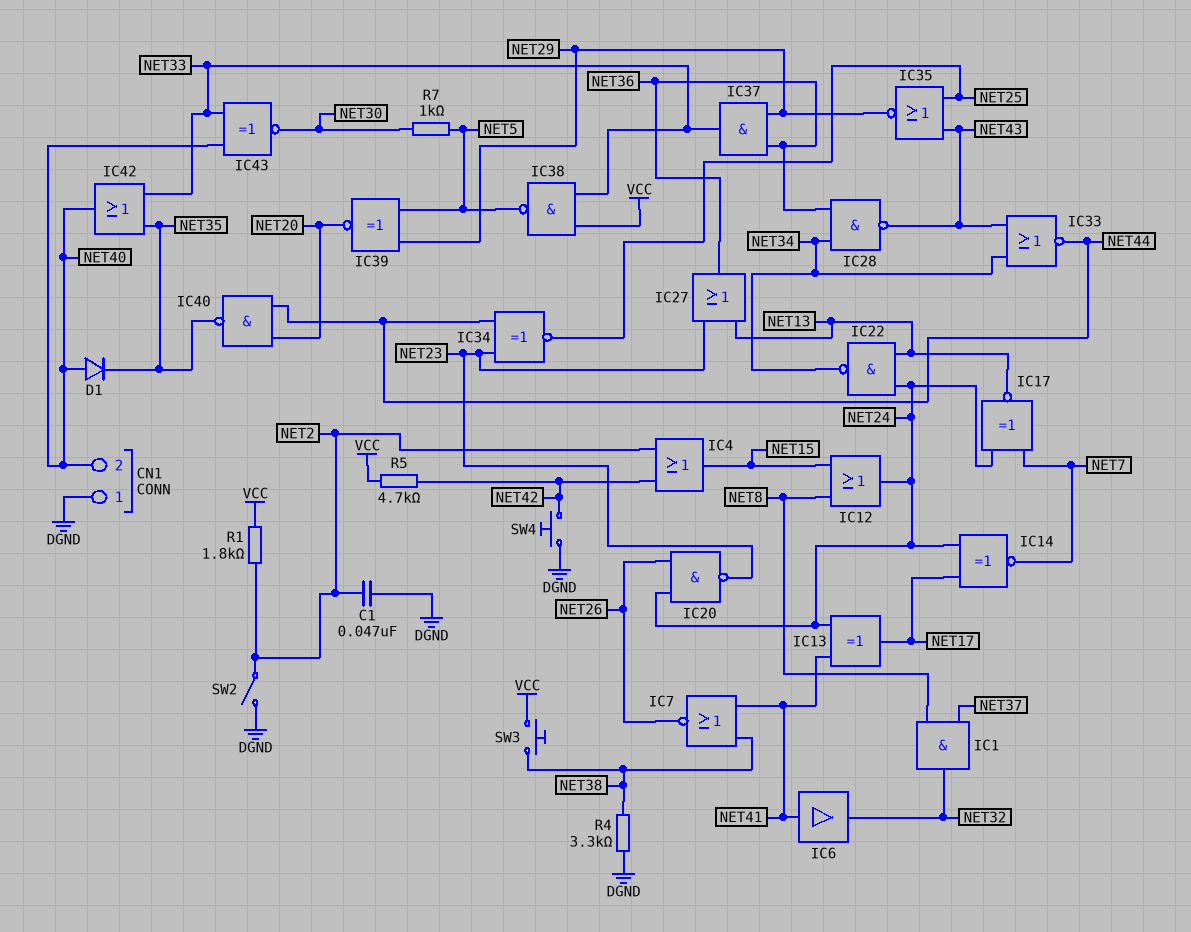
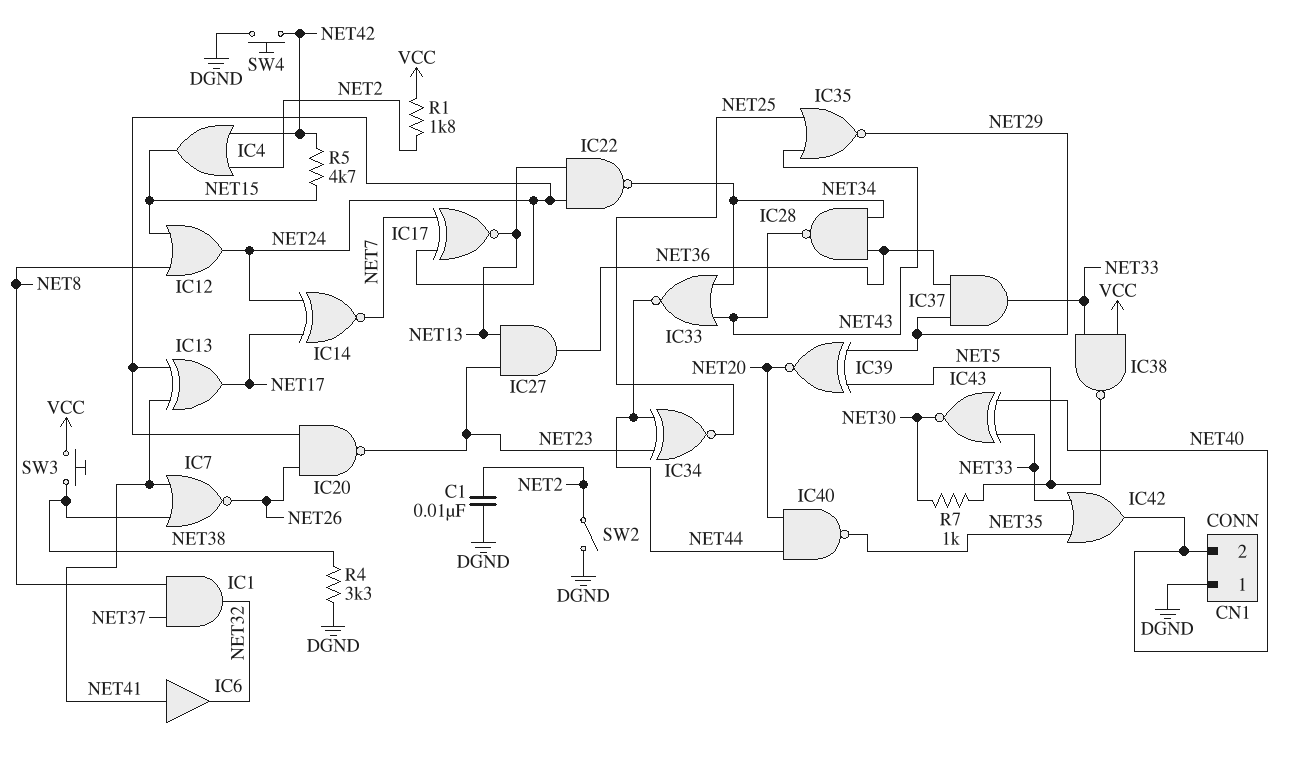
C1: 47nF (DGND, NET2) -> 10nF (DGND, NET2)
D1: diode (A NET40, K NET35) -> none
IC27: OR (in NET13, in NET23, out NET36) -> AND (in NET13, in NET23, out NET36)
R5: 4.7k (NET42, VCC) -> 4.7k (NET15, NET42)

